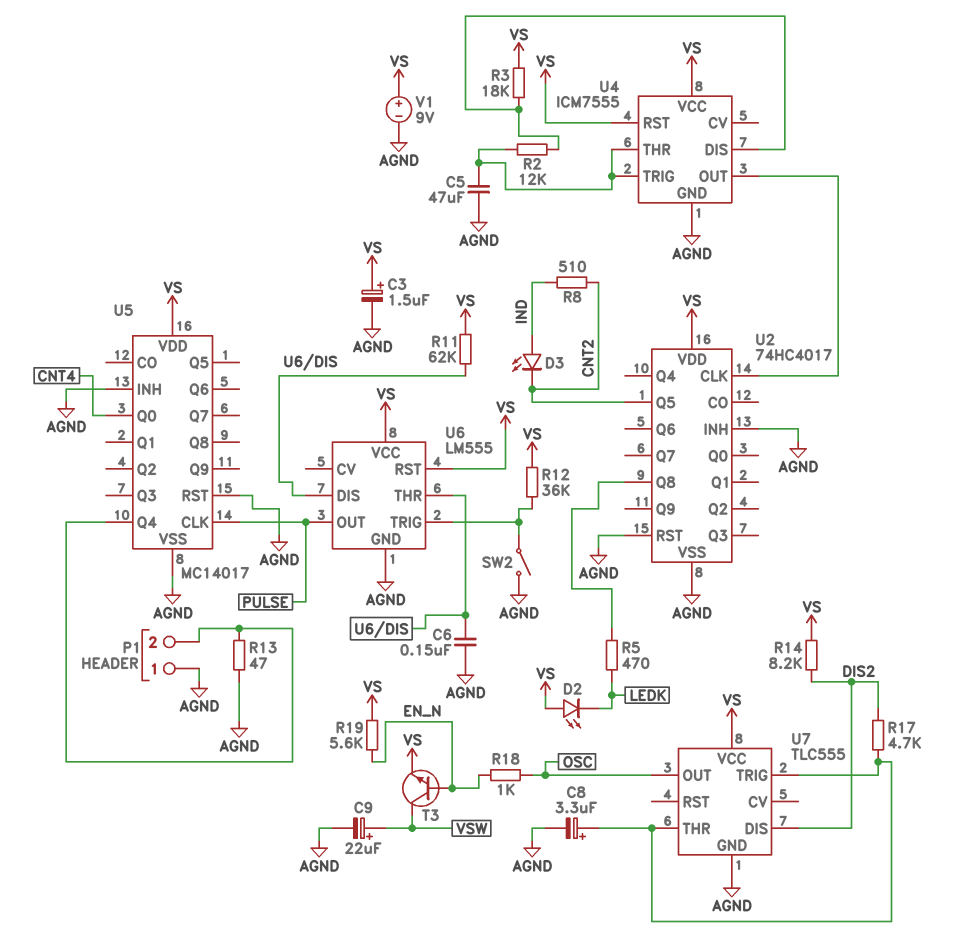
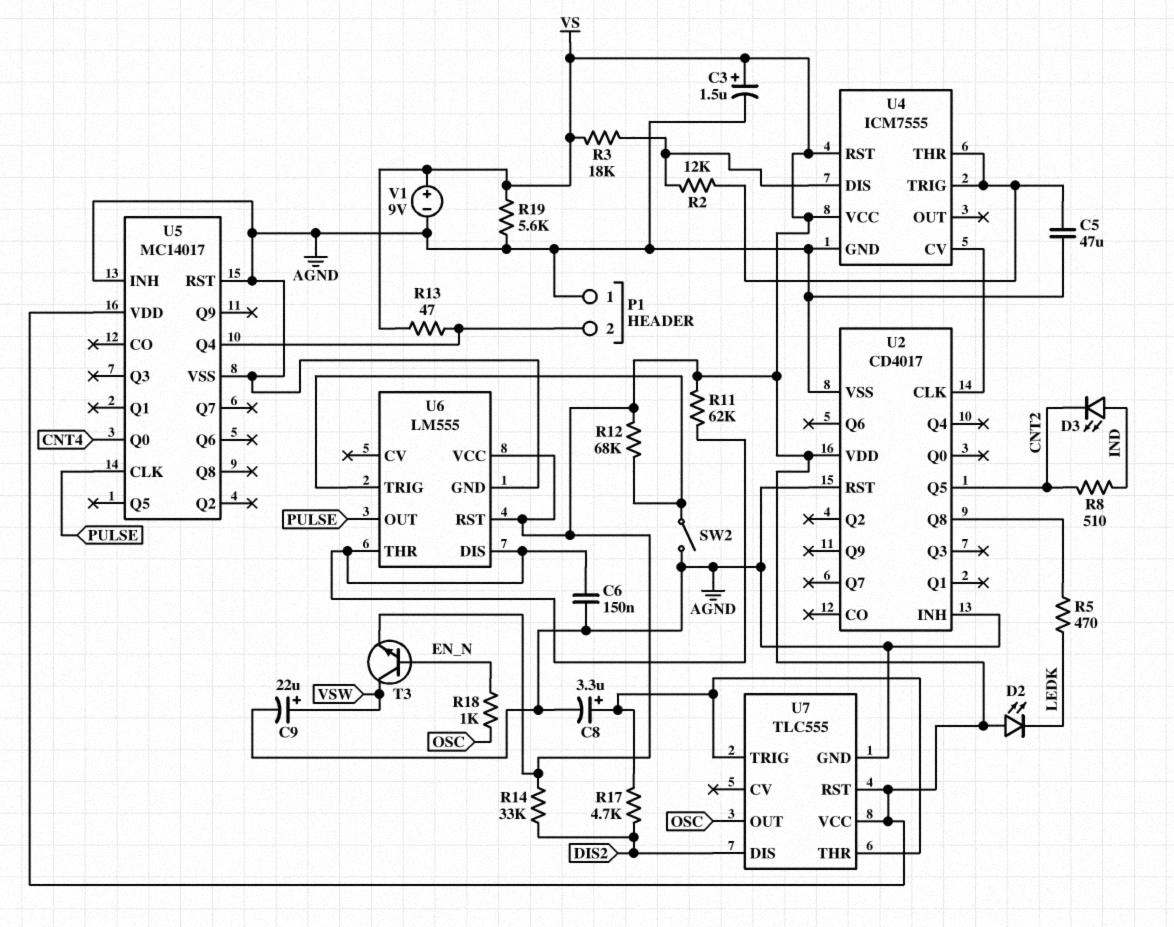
R12: 36k (U6/TRIG, VS) -> 68k (U6/TRIG, VS)
R13: 47 (AGND, P1/2) -> 47 (P1/2, VS)
R14: 8.2k (DIS2, VS) -> 33k (DIS2, VS)
R19: 5.6k (EN_N, VS) -> 5.6k (AGND, VS)
U2: 74HC4017 -> CD4017
U4 pin CV: none -> U2/CLK
U4 pin OUT: U2/CLK -> none
U7 pin RST: none -> VS

